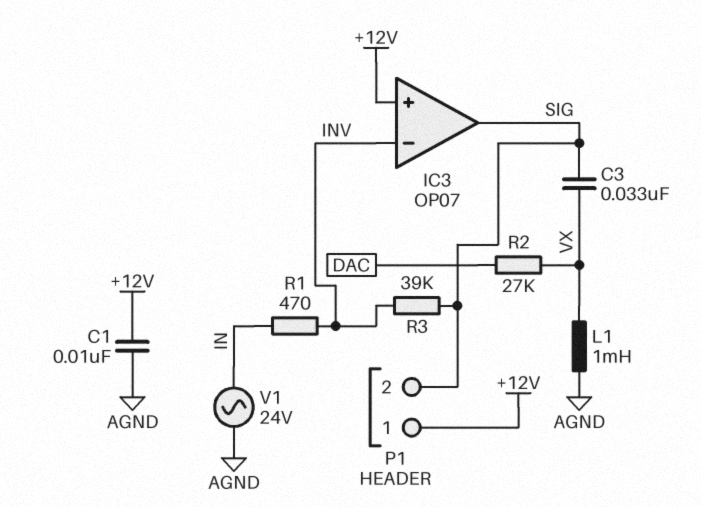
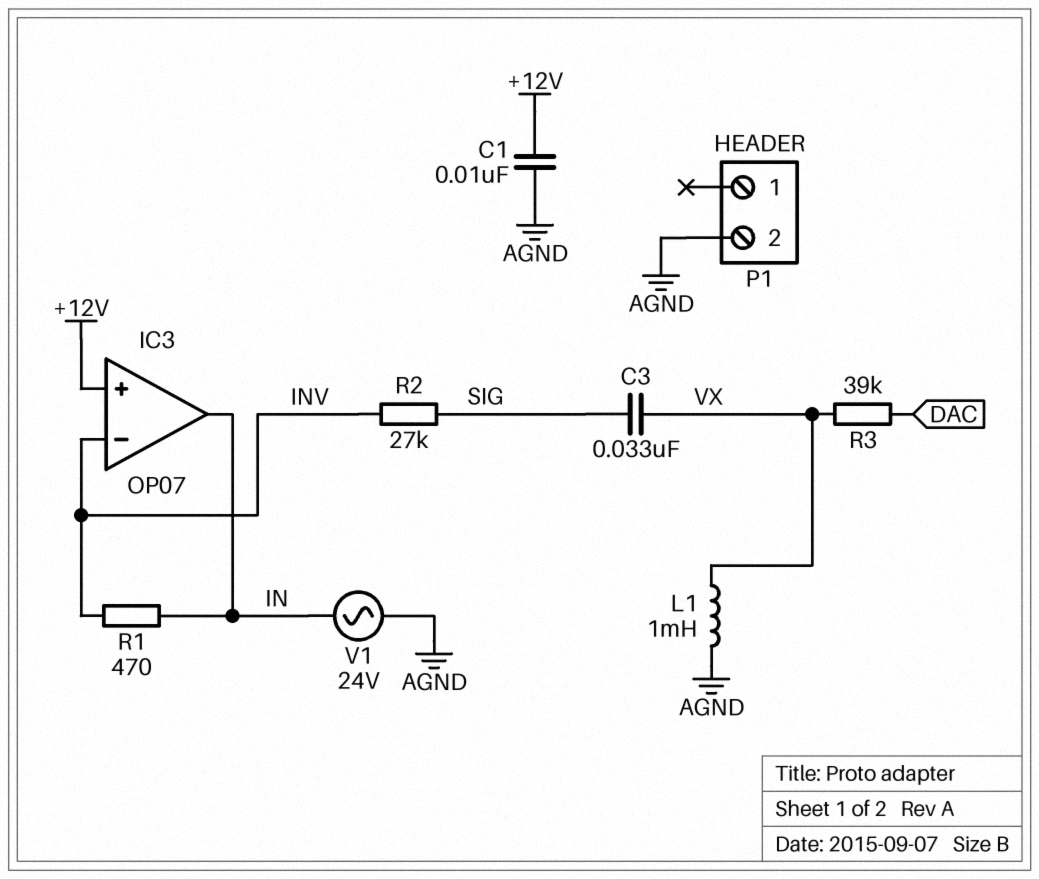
IC3 pin out: SIG -> IN
P1 pin 1: +12V -> none
P1 pin 2: SIG -> AGND
R2: 27k (DAC, VX) -> 27k (INV, SIG)
R3: 39k (INV, SIG) -> 39k (DAC, VX)

